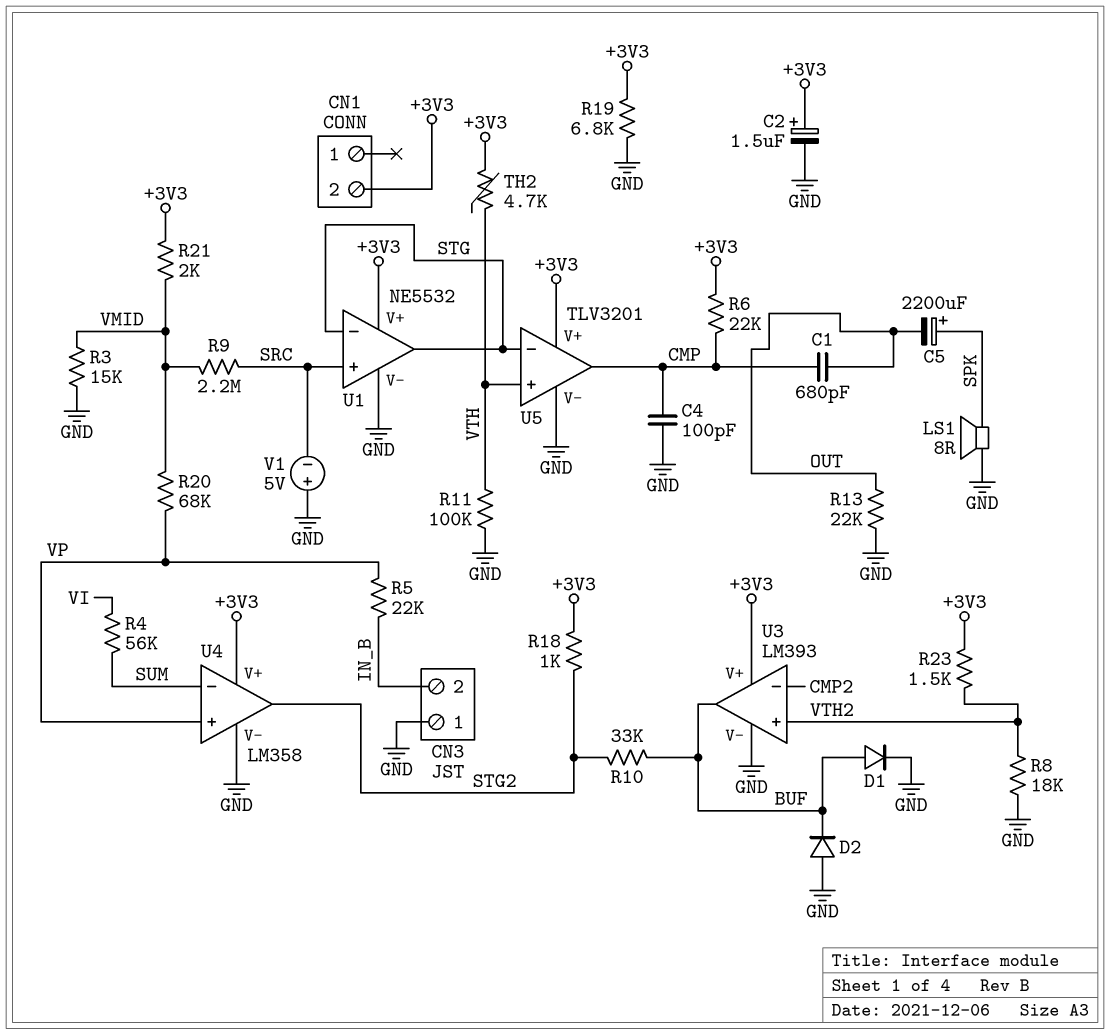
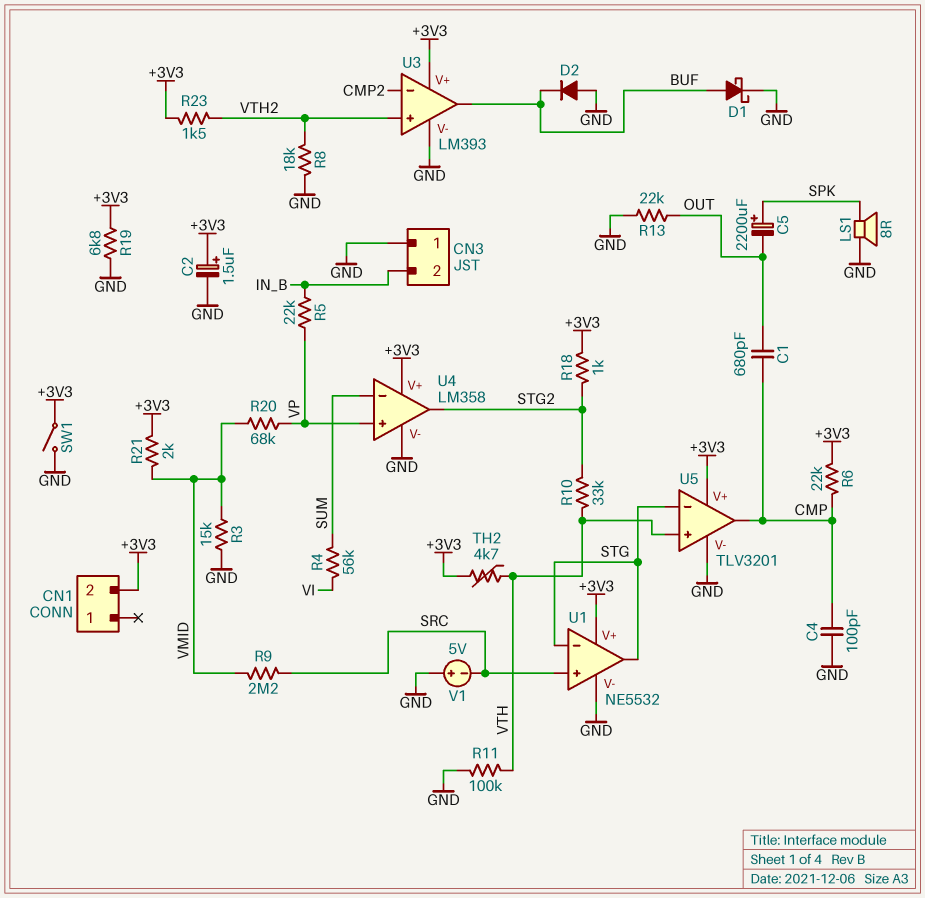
D1: diode (A BUF, K GND) -> schottky (A BUF, K GND)
R10: 33k (BUF, STG2) -> 33k (STG2, VTH)
SW1: none -> switch (+3V3, GND)

